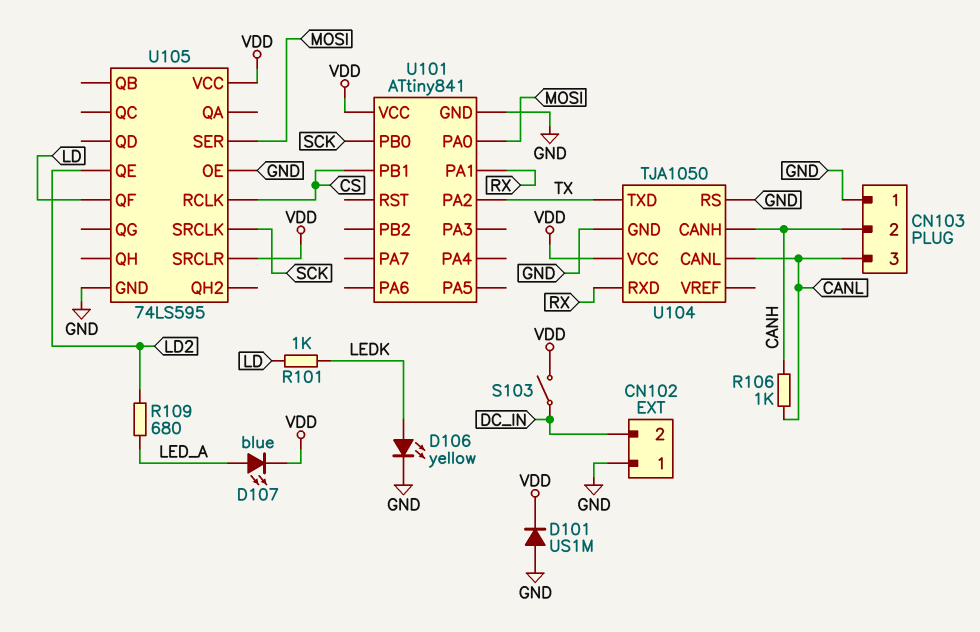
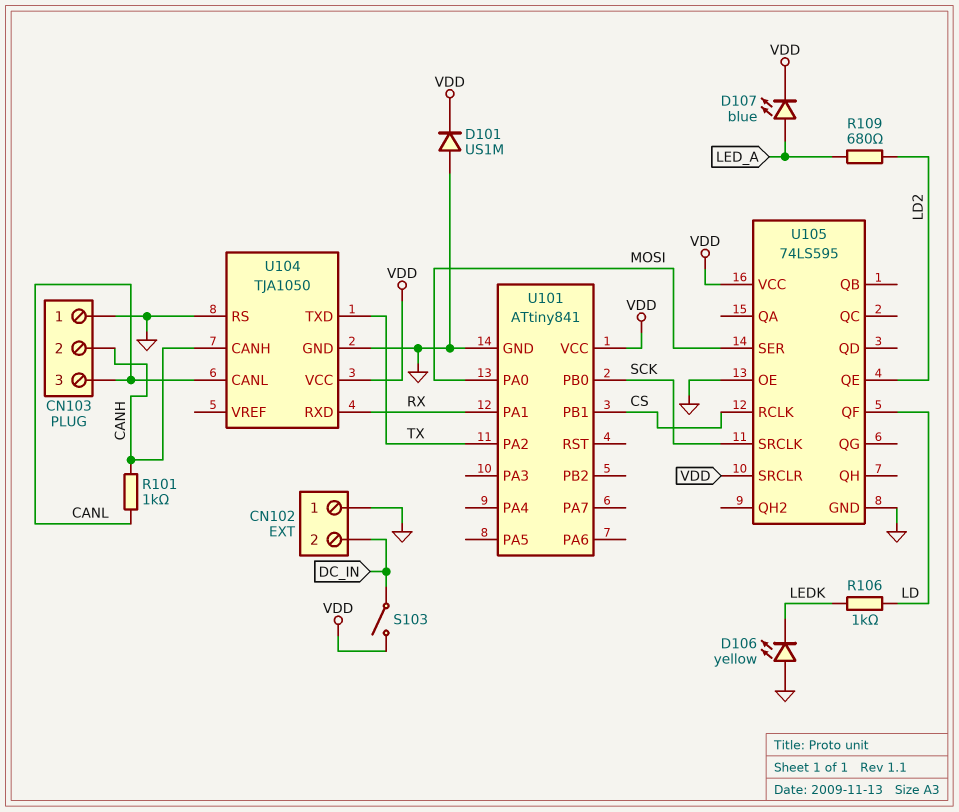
D106: LED yellow (A LEDK, K GND) -> LED yellow (A GND, K LEDK)
R101: 1k (LD, LEDK) -> 1k (CANH, CANL)
R106: 1k (CANH, CANL) -> 1k (LD, LEDK)

